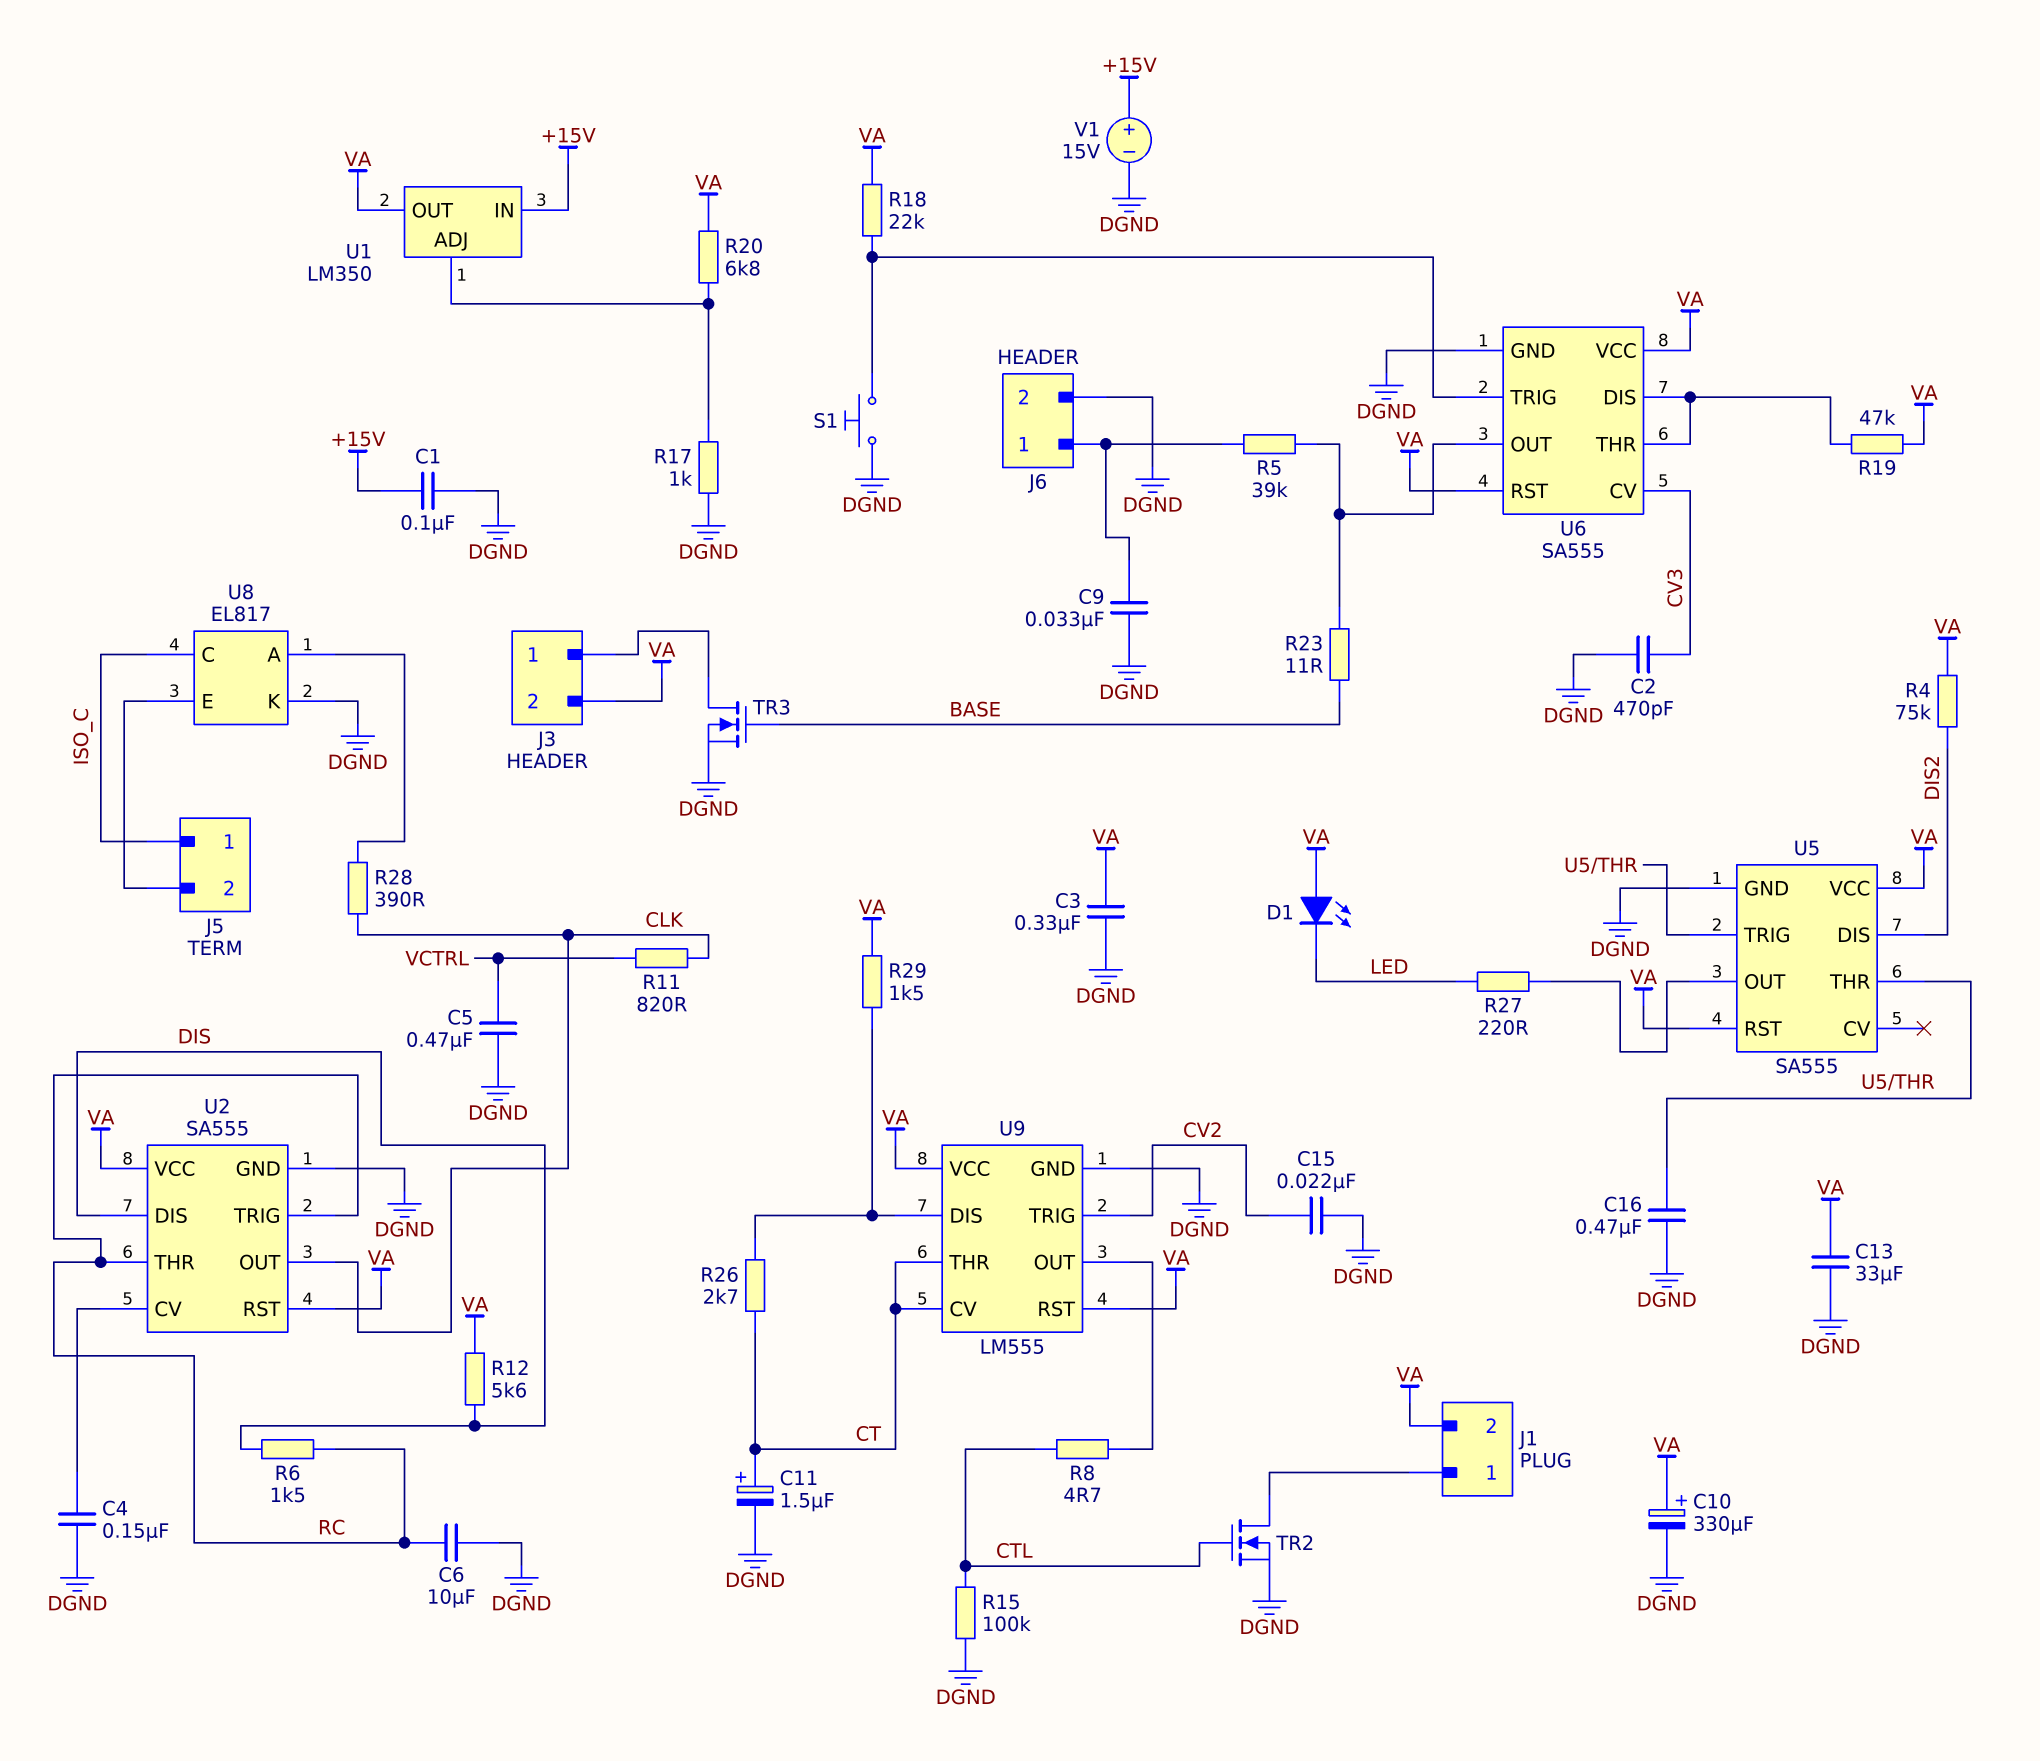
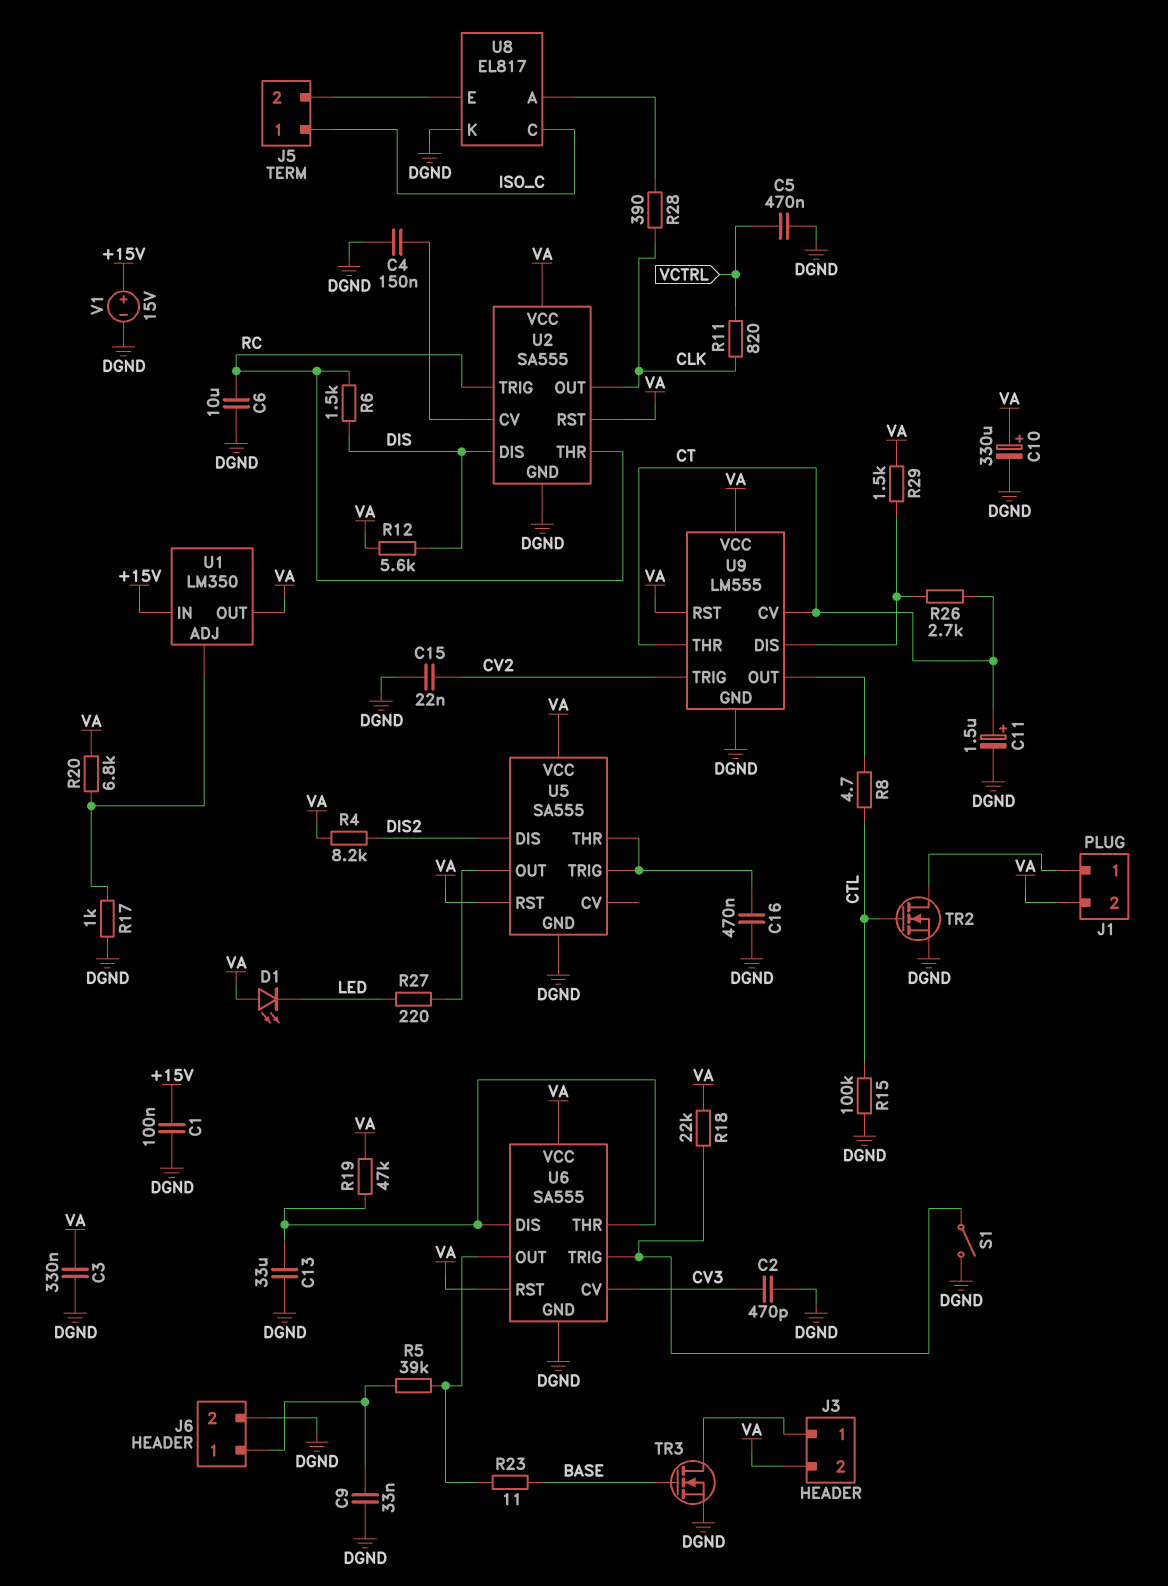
C13: 33uF (DGND, VA) -> 33uF (DGND, U6/DIS)
R4: 75k (DIS2, VA) -> 8.2k (DIS2, VA)
S1: button (DGND, U6/TRIG) -> switch (DGND, U6/TRIG)

